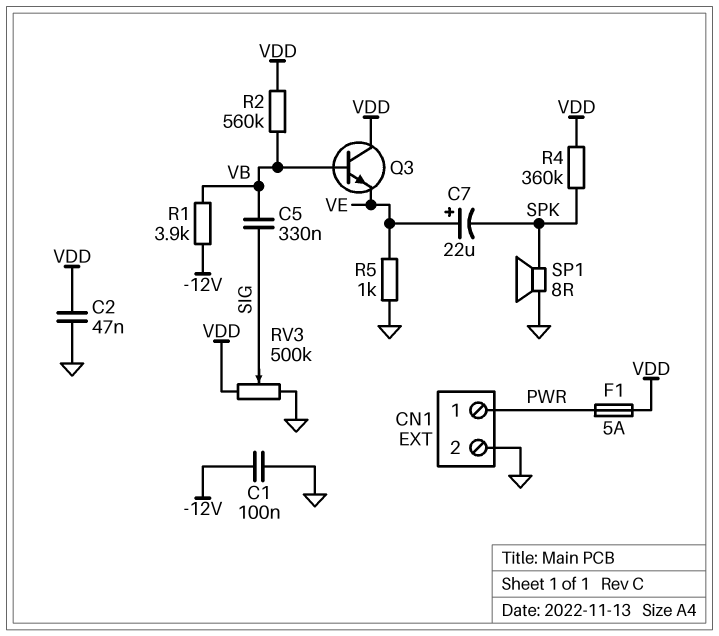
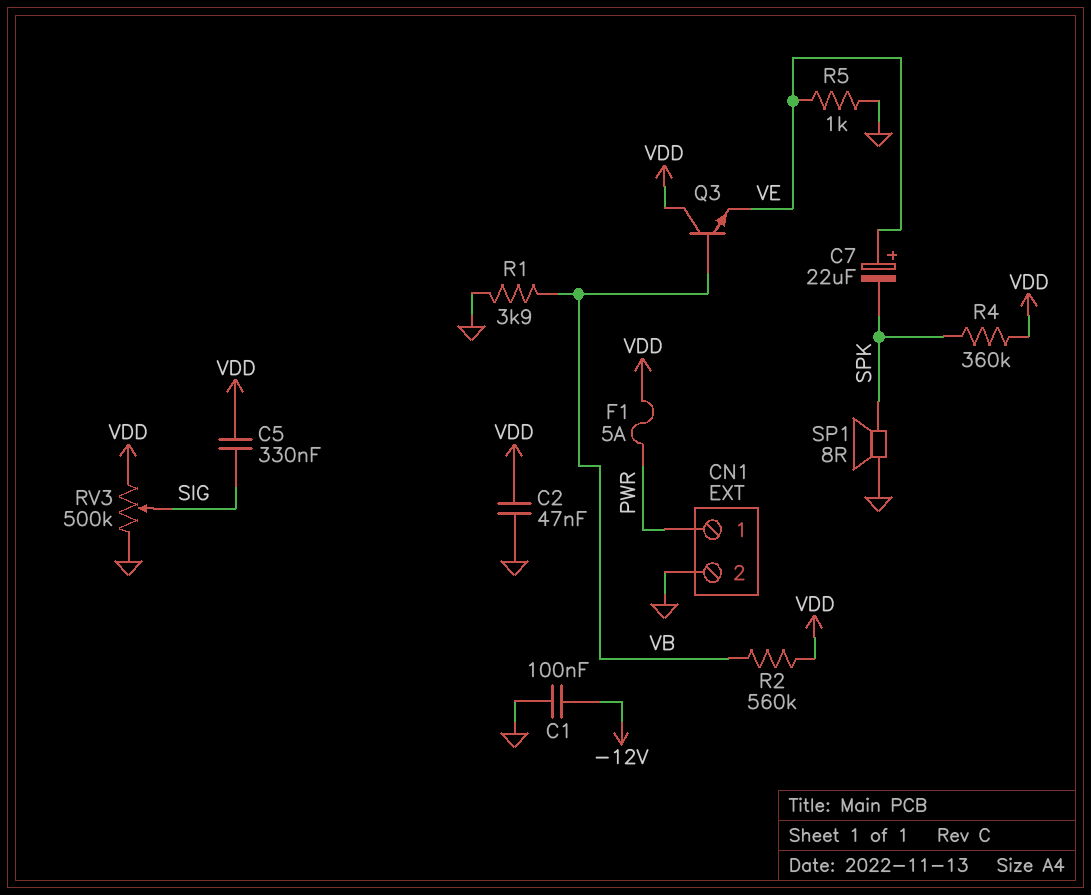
C5: 330nF (SIG, VB) -> 330nF (SIG, VDD)
R1: 3.9k (-12V, VB) -> 3.9k (GND, VB)

